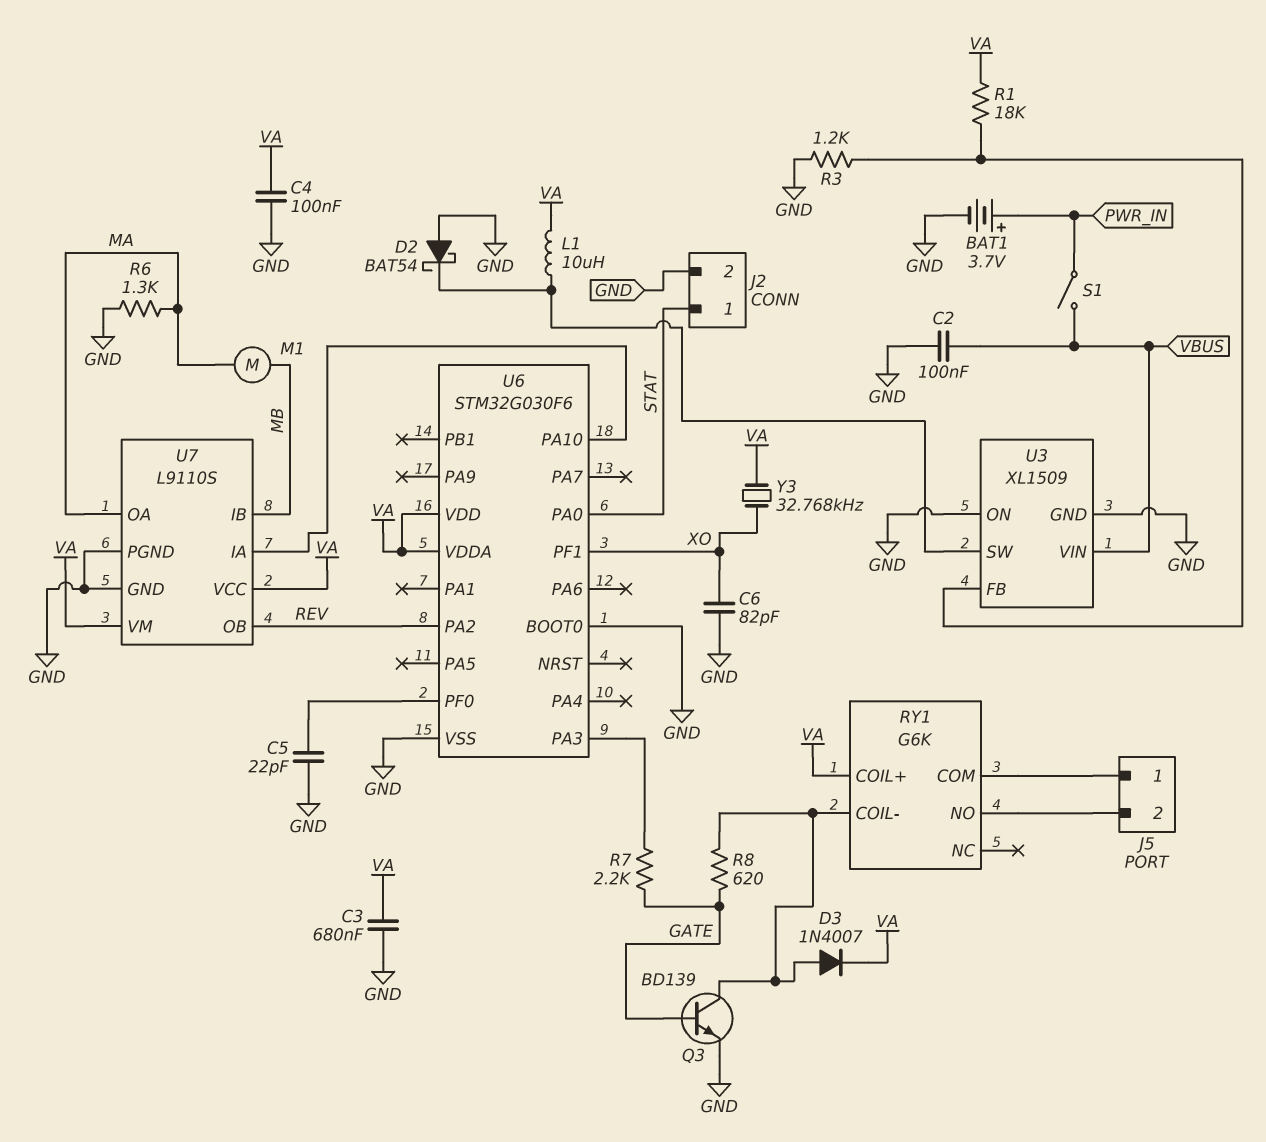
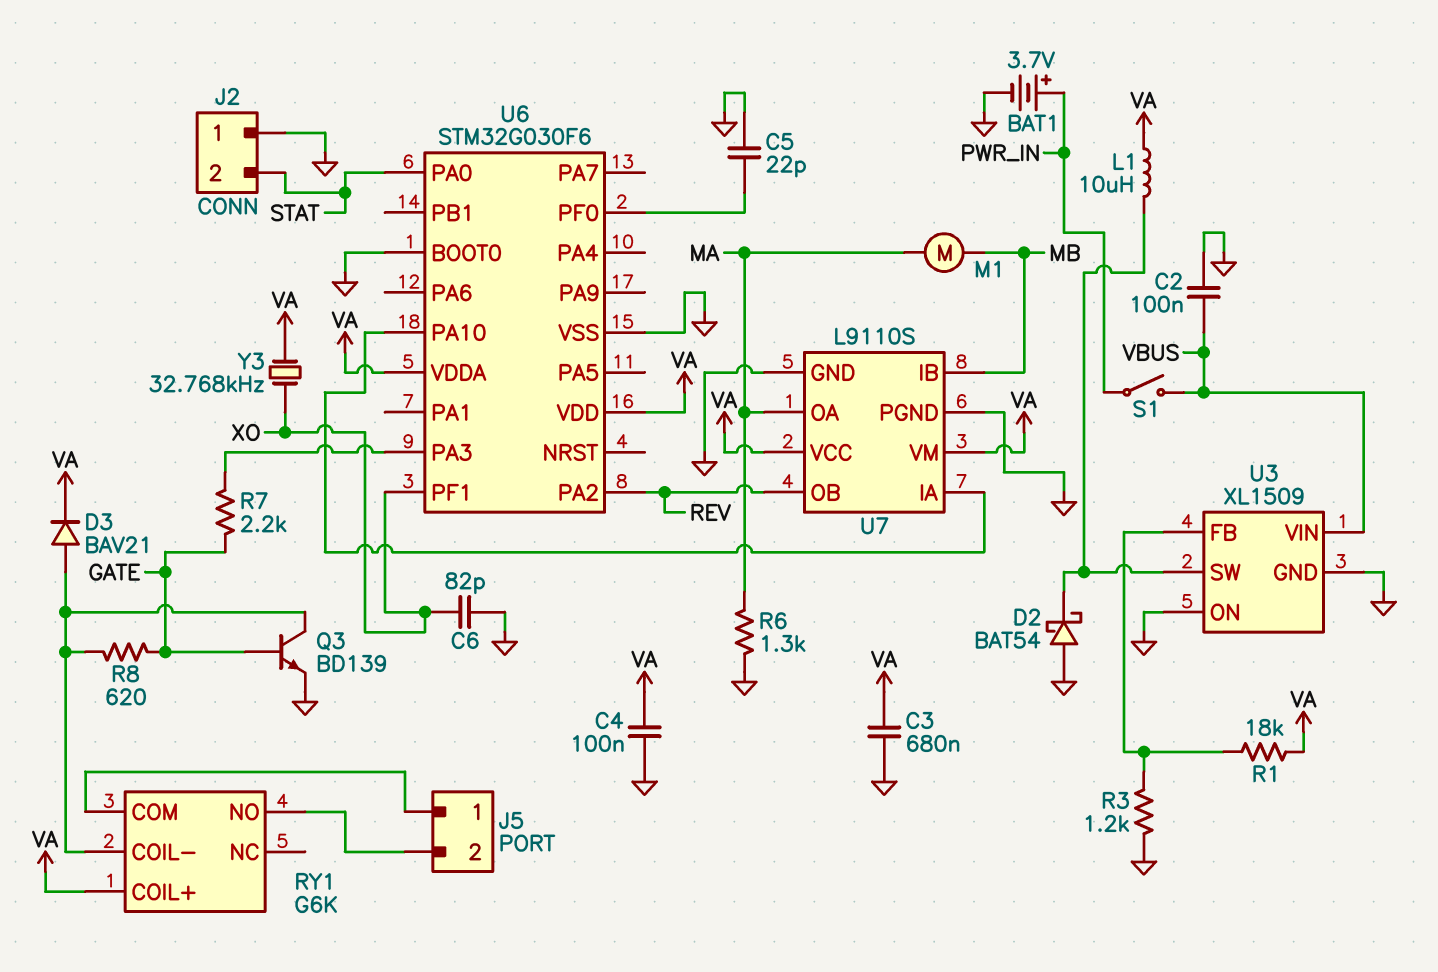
D3: diode 1N4007 (A RY1/COIL-, K VA) -> diode BAV21 (A RY1/COIL-, K VA)
J2 pin 1: STAT -> GND
J2 pin 2: GND -> STAT

